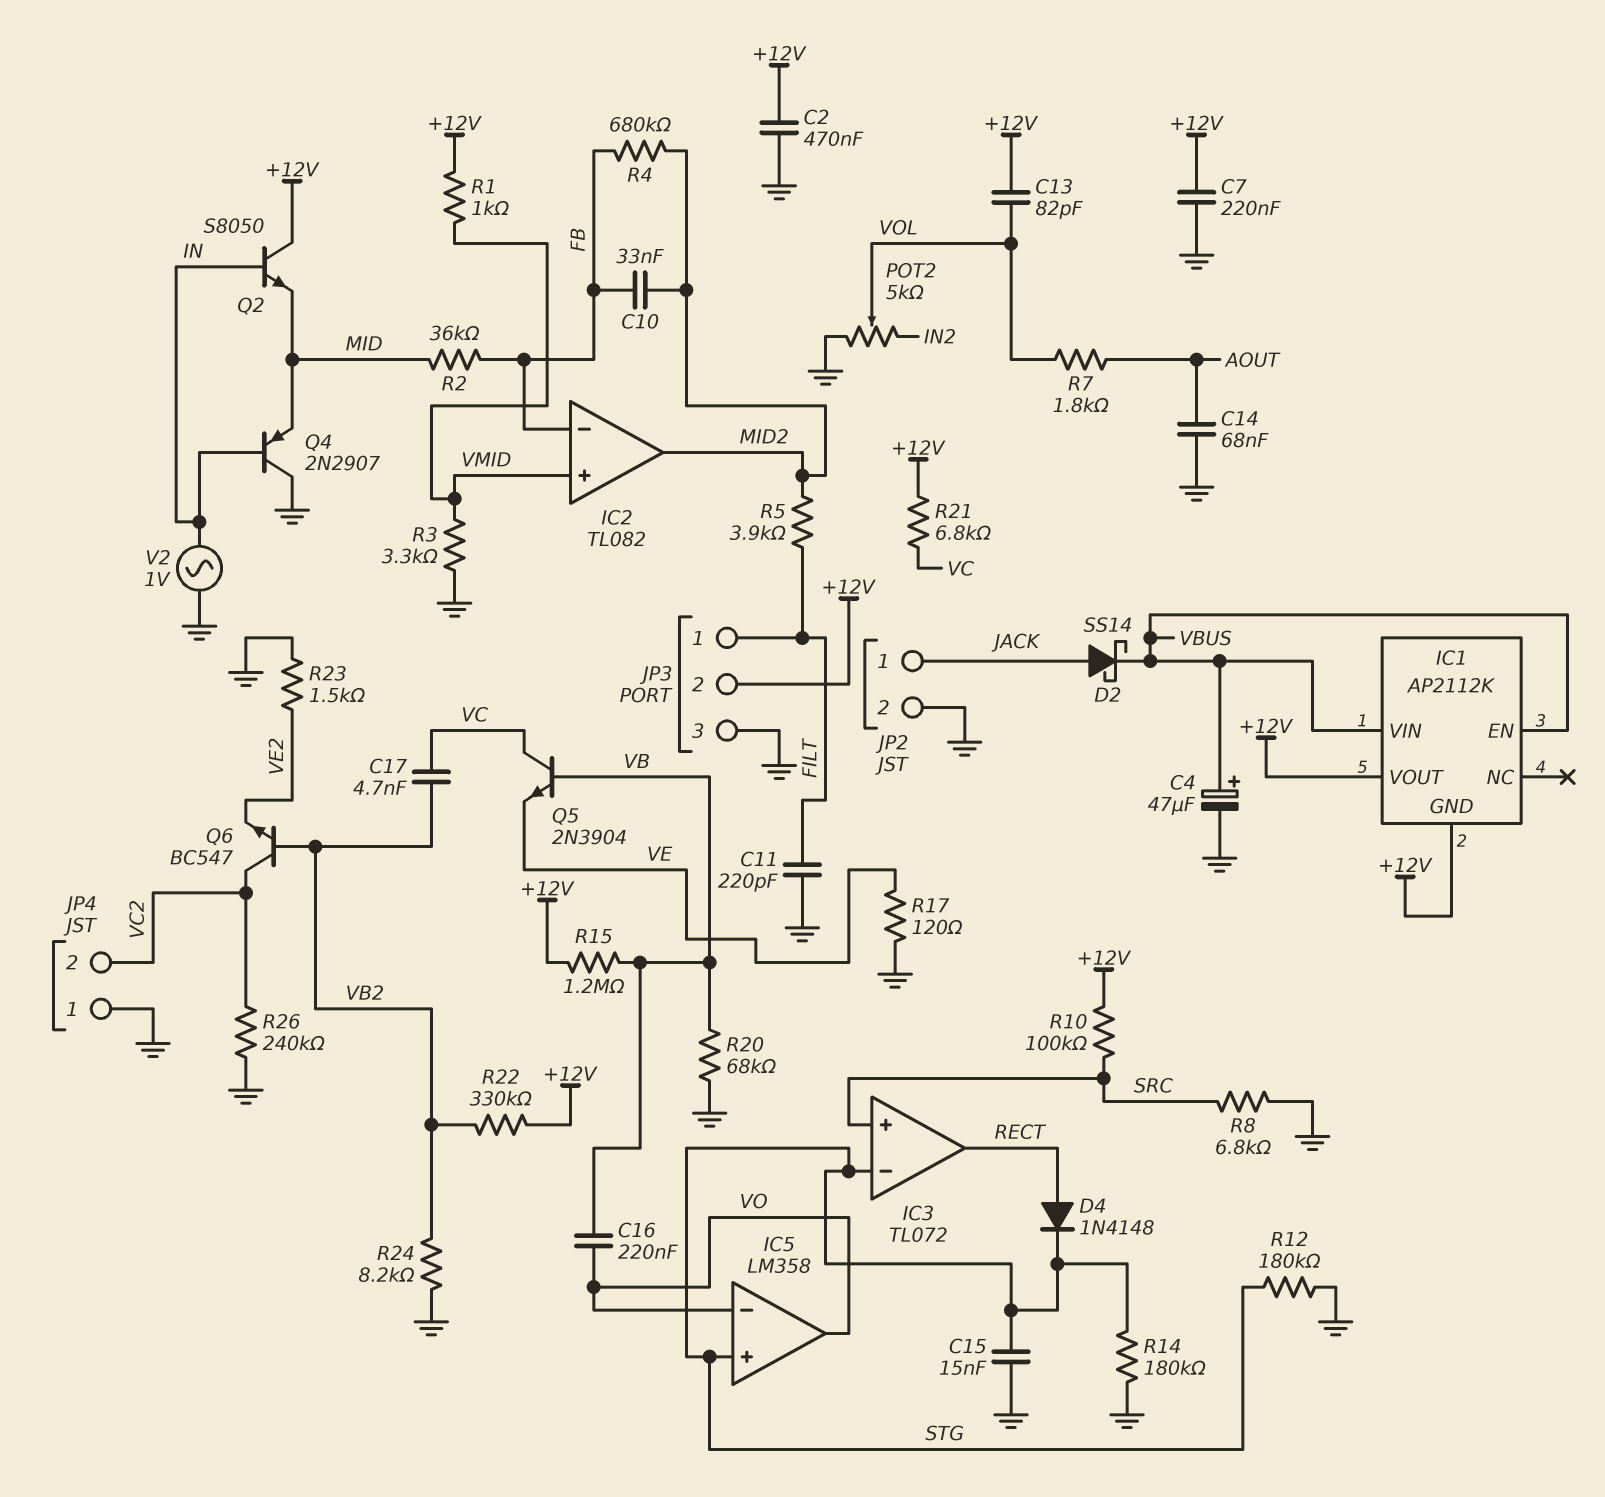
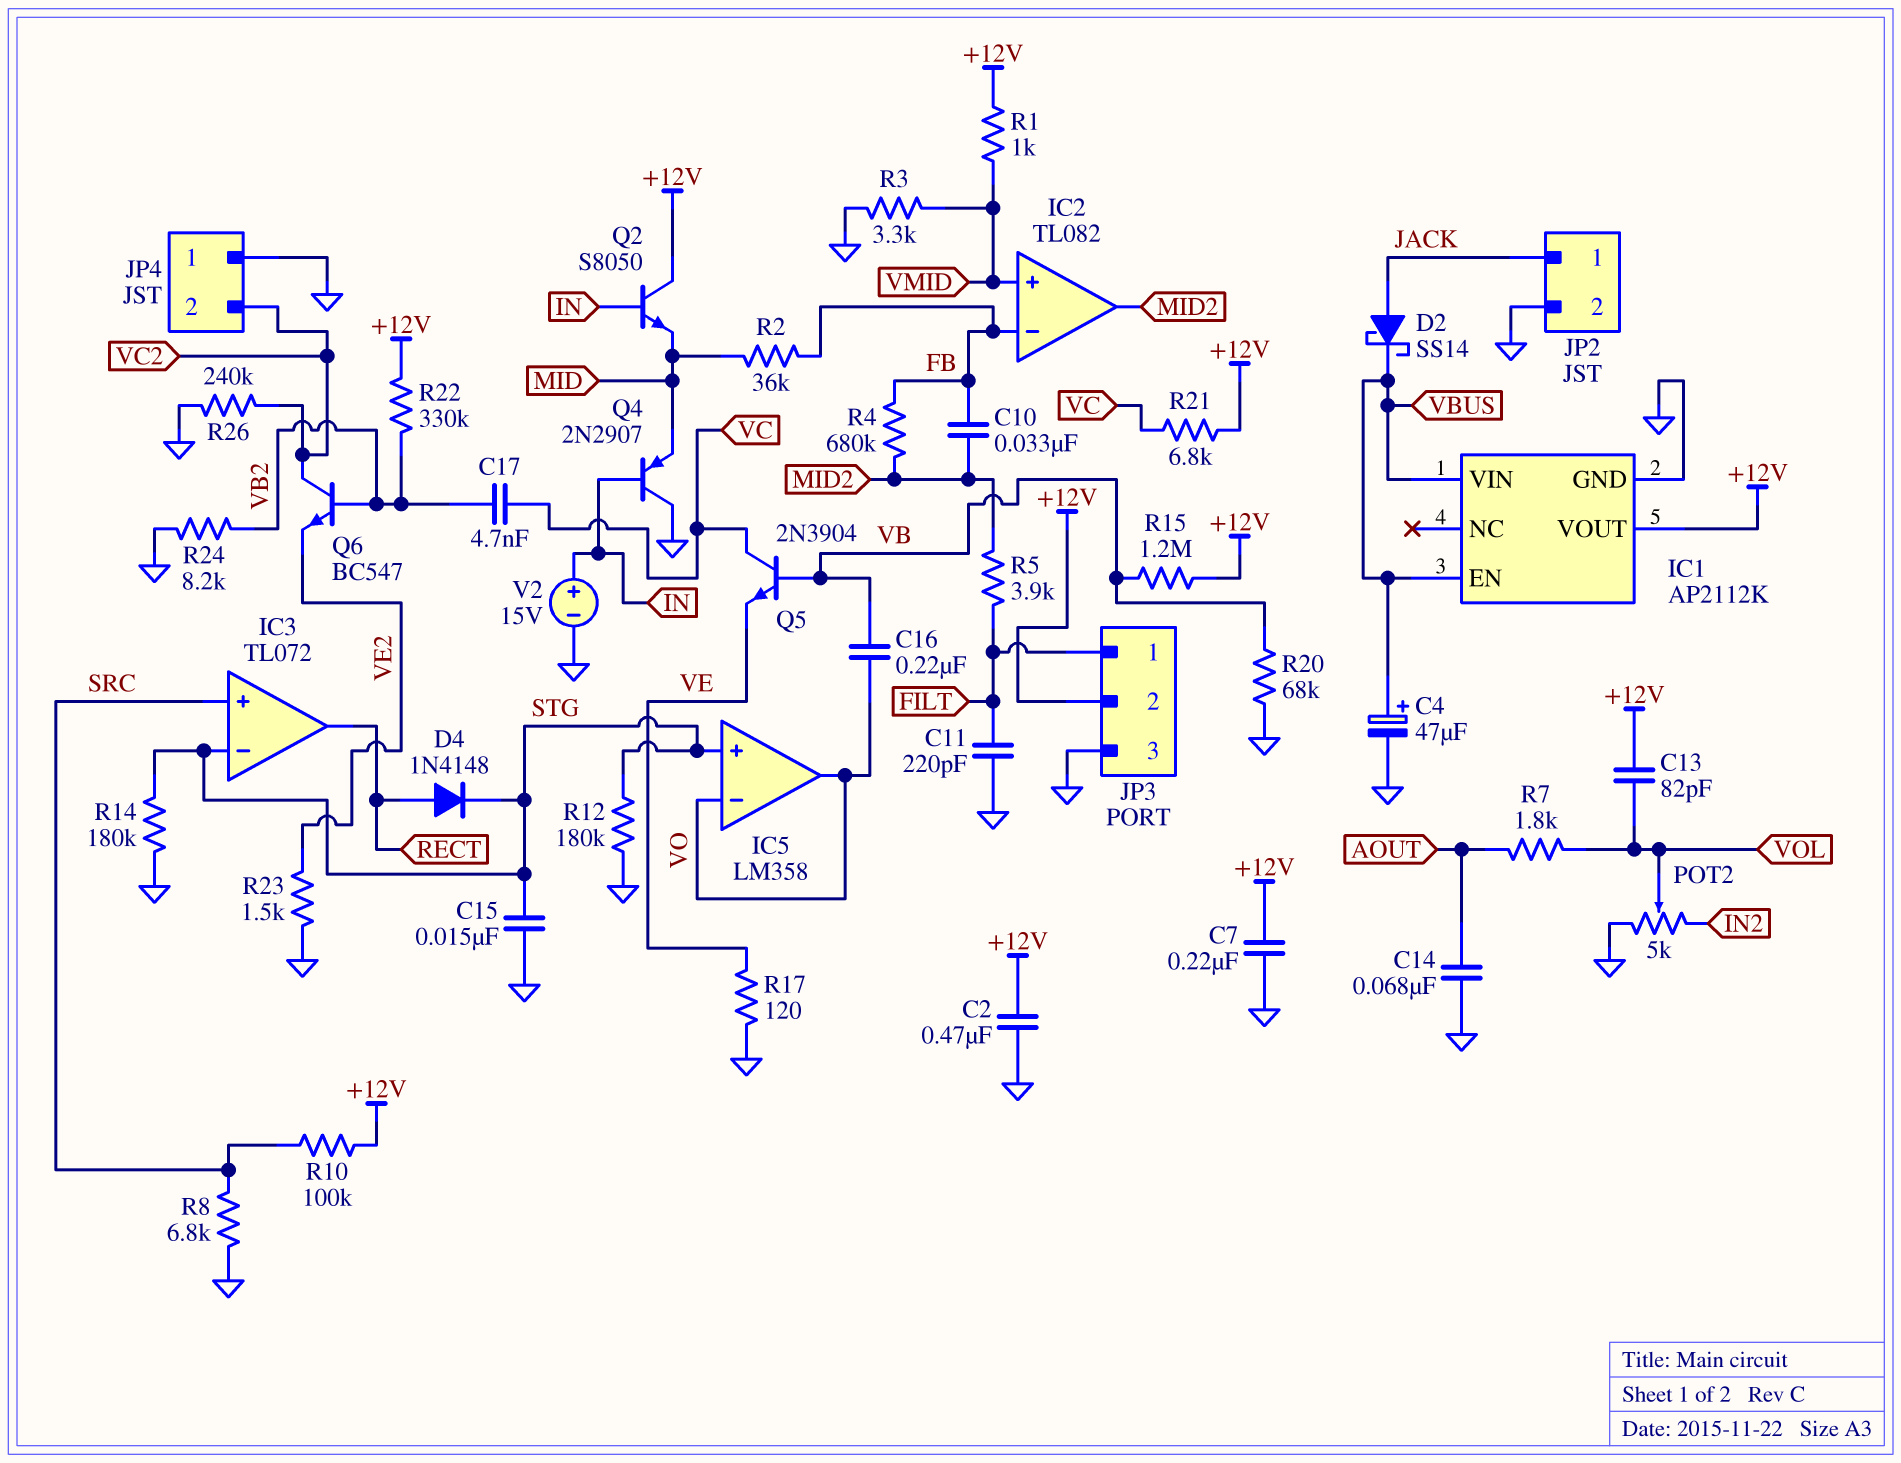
IC1 pin GND: +12V -> GND
V2: AC 1V (GND, IN) -> 15V (plus IN, minus GND)

